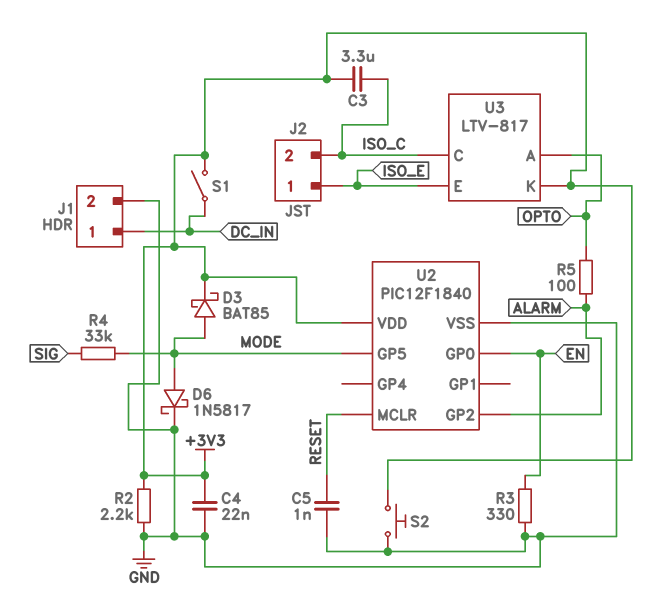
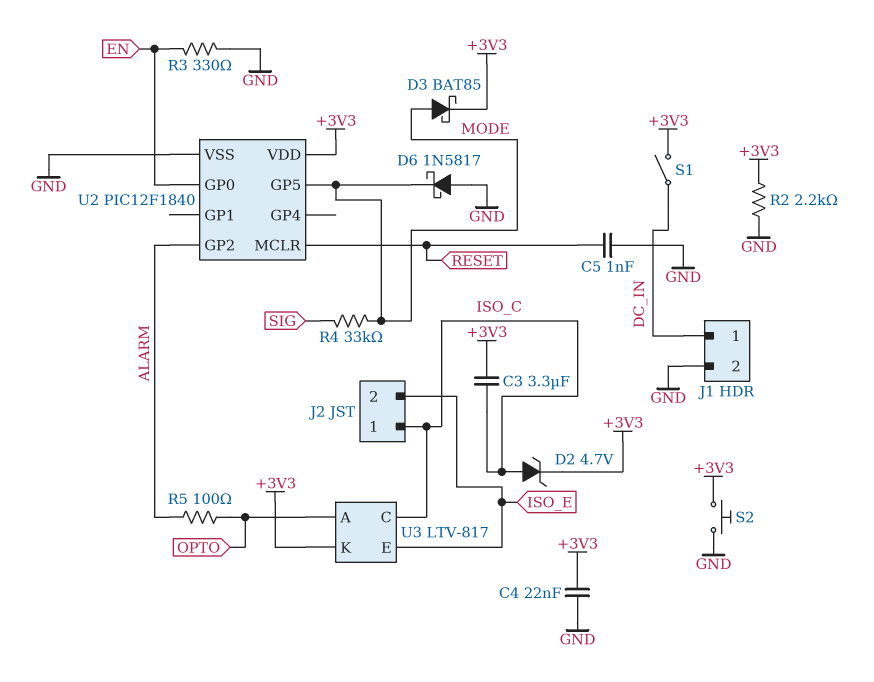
D2: none -> zener 4.7V (A ISO_C, K +3V3)
D6: schottky 1N5817 (A MODE, K GND) -> schottky 1N5817 (A GND, K MODE)
J2 pin 1: ISO_E -> ISO_C
J2 pin 2: ISO_C -> ISO_E

